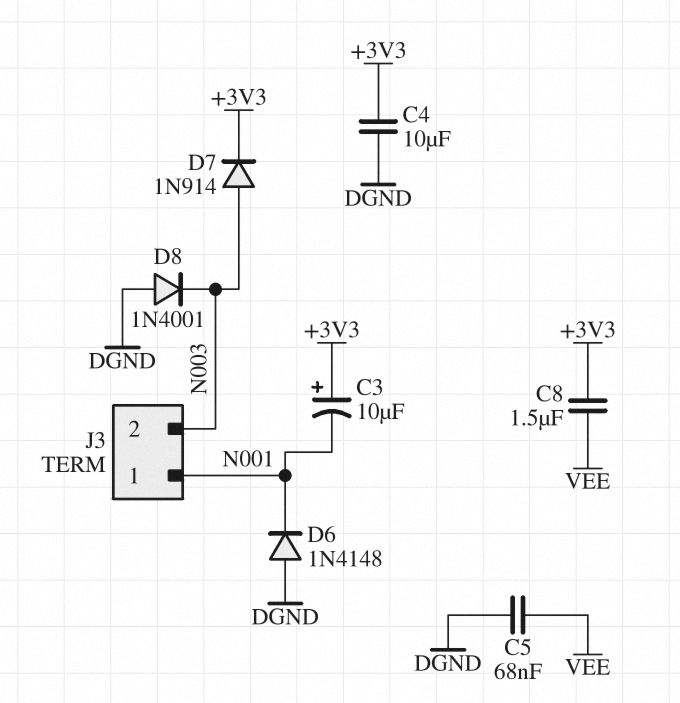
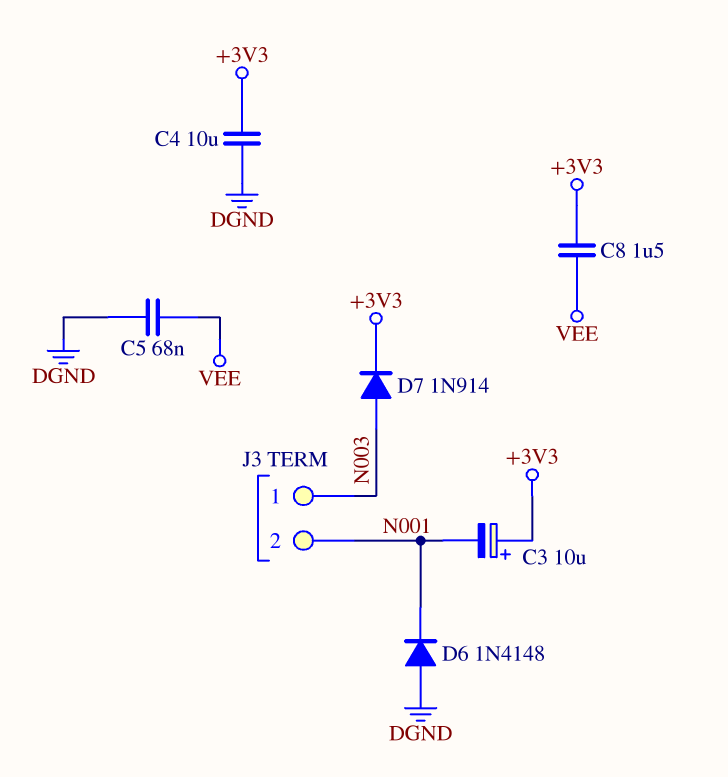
D8: diode 1N4001 (A DGND, K N003) -> none
J3 pin 1: N001 -> N003
J3 pin 2: N003 -> N001

